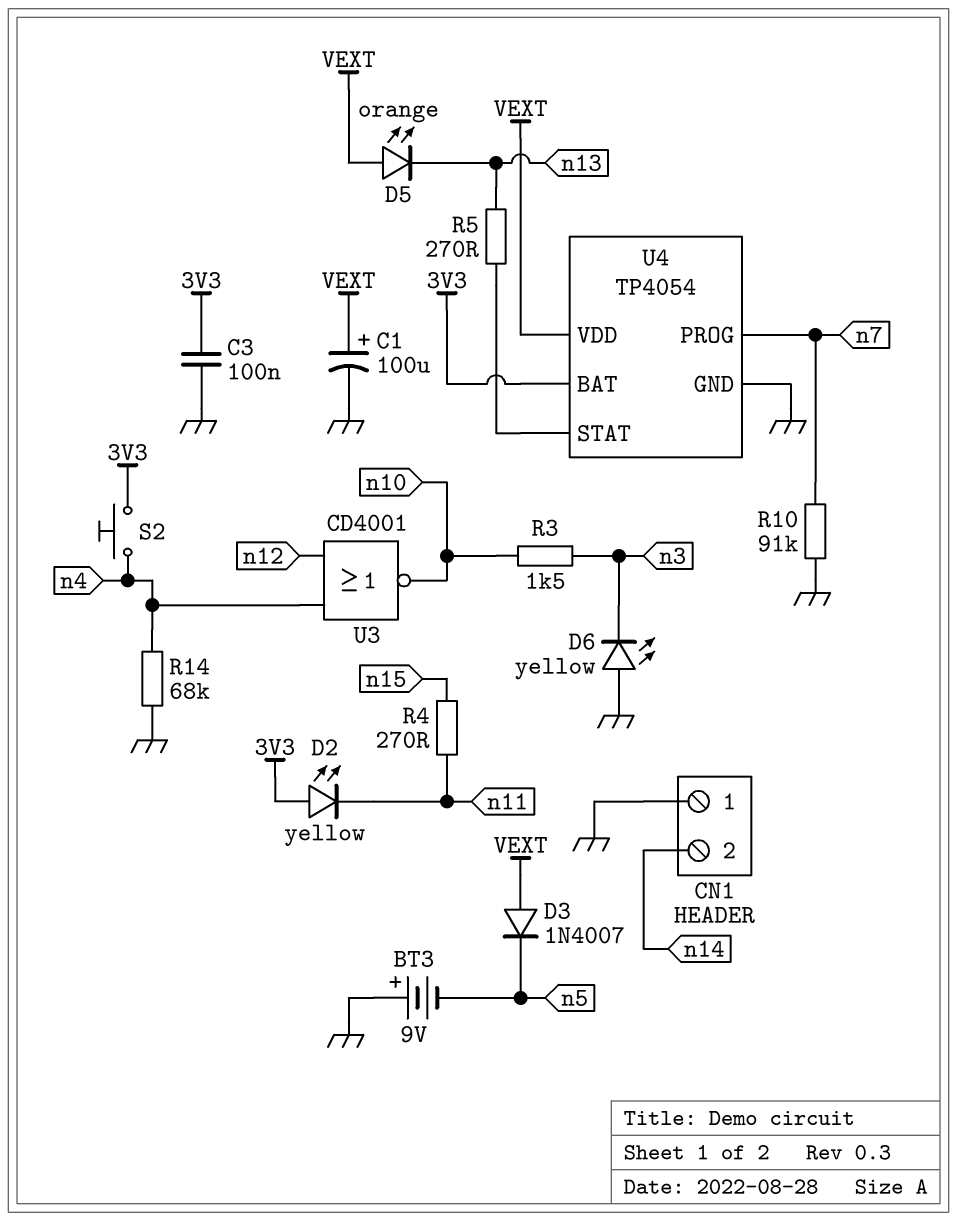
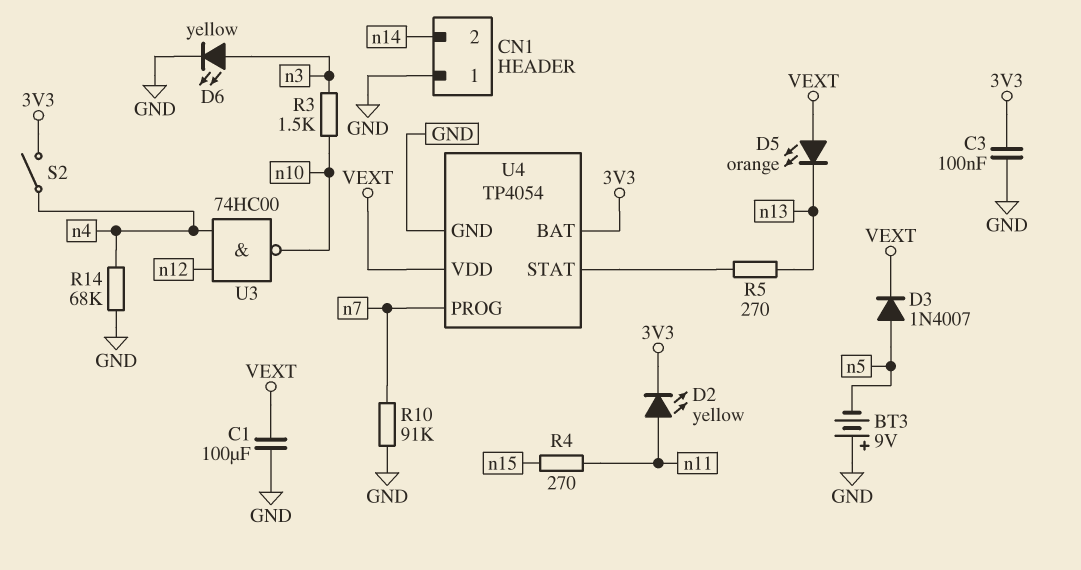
C1: 100uF (plus VEXT, minus GND) -> 100uF (GND, VEXT)
D2: LED yellow (A 3V3, K n11) -> LED yellow (A n11, K 3V3)
D3: diode 1N4007 (A VEXT, K n5) -> diode 1N4007 (A n5, K VEXT)
D6: LED yellow (A GND, K n3) -> LED yellow (A n3, K GND)
S2: button (3V3, n4) -> switch (3V3, n4)
U3: NOR CD4001 (in n4, in n12, out n10) -> NAND 74HC00 (in n4, in n12, out n10)

